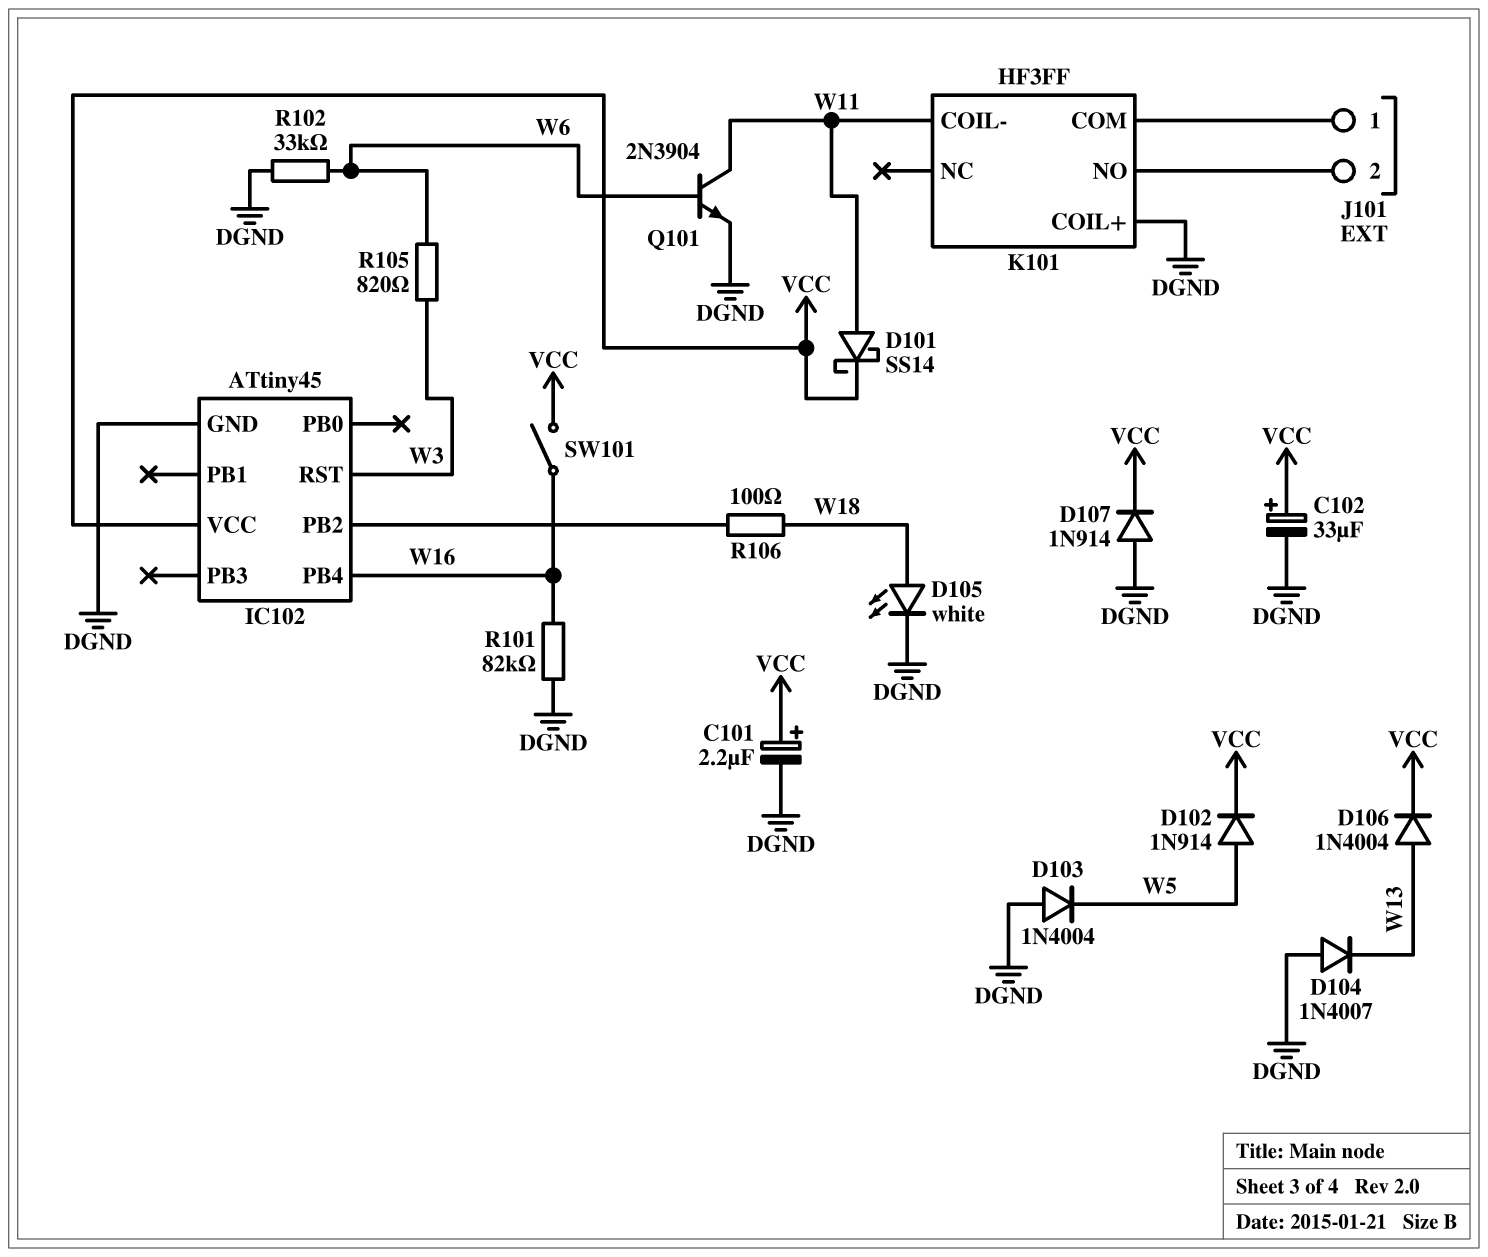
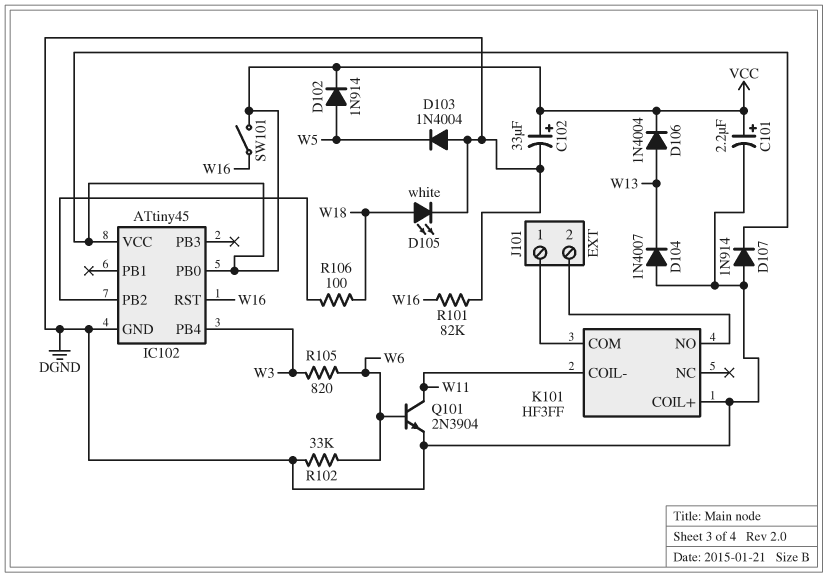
D101: schottky SS14 (A W11, K VCC) -> none
IC102 pin PB0: none -> VCC
IC102 pin PB4: W16 -> W3
IC102 pin RST: W3 -> W16

